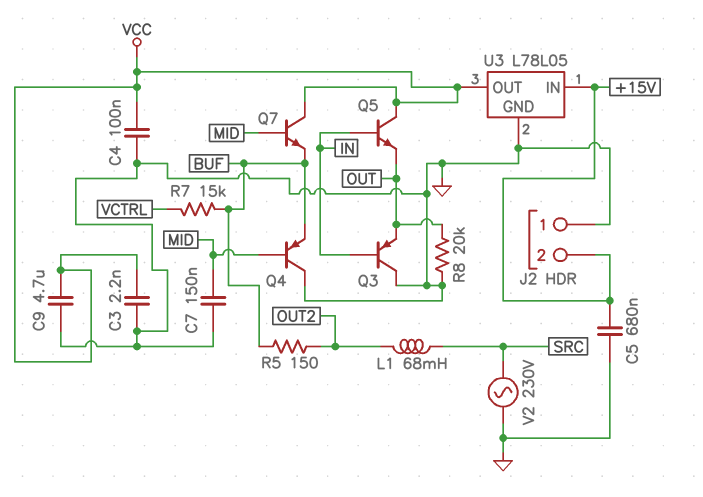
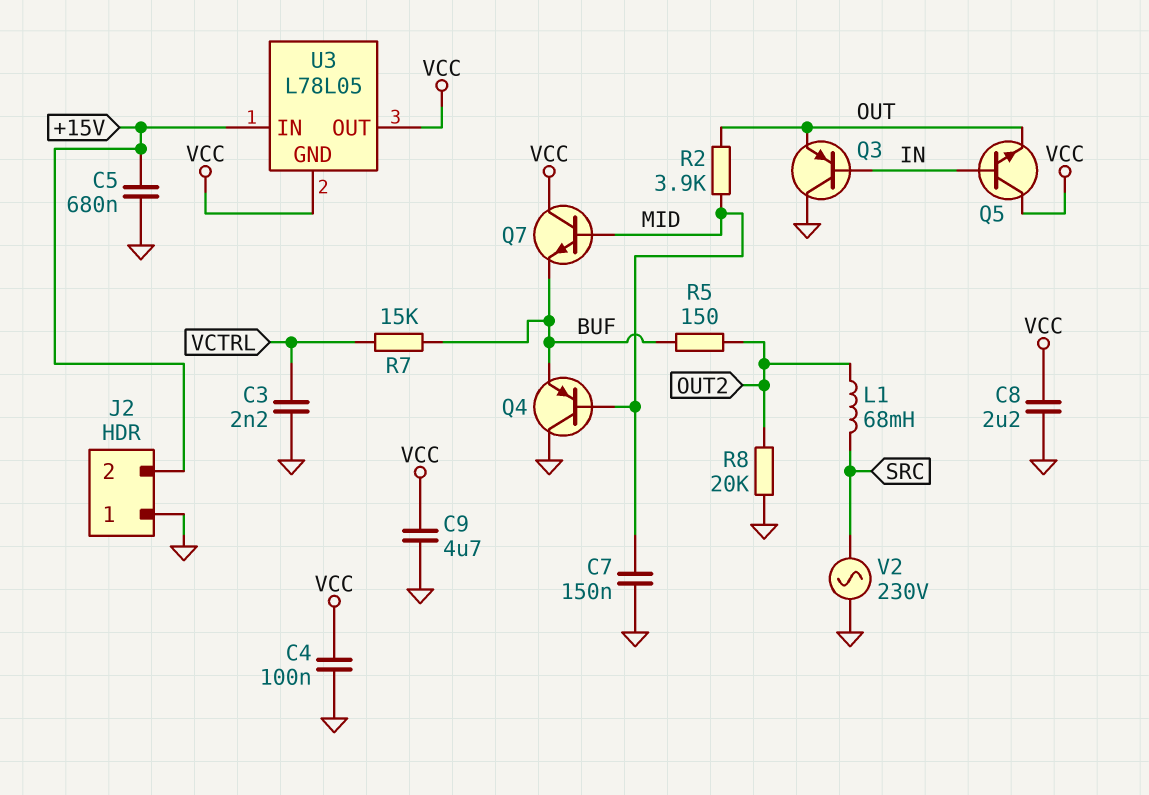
C3: 2.2nF (GND, VCC) -> 2.2nF (GND, VCTRL)
C8: none -> 2.2uF (GND, VCC)
R2: none -> 3.9k (MID, OUT)
R8: 20k (GND, OUT) -> 20k (GND, OUT2)
U3 pin GND: GND -> VCC

